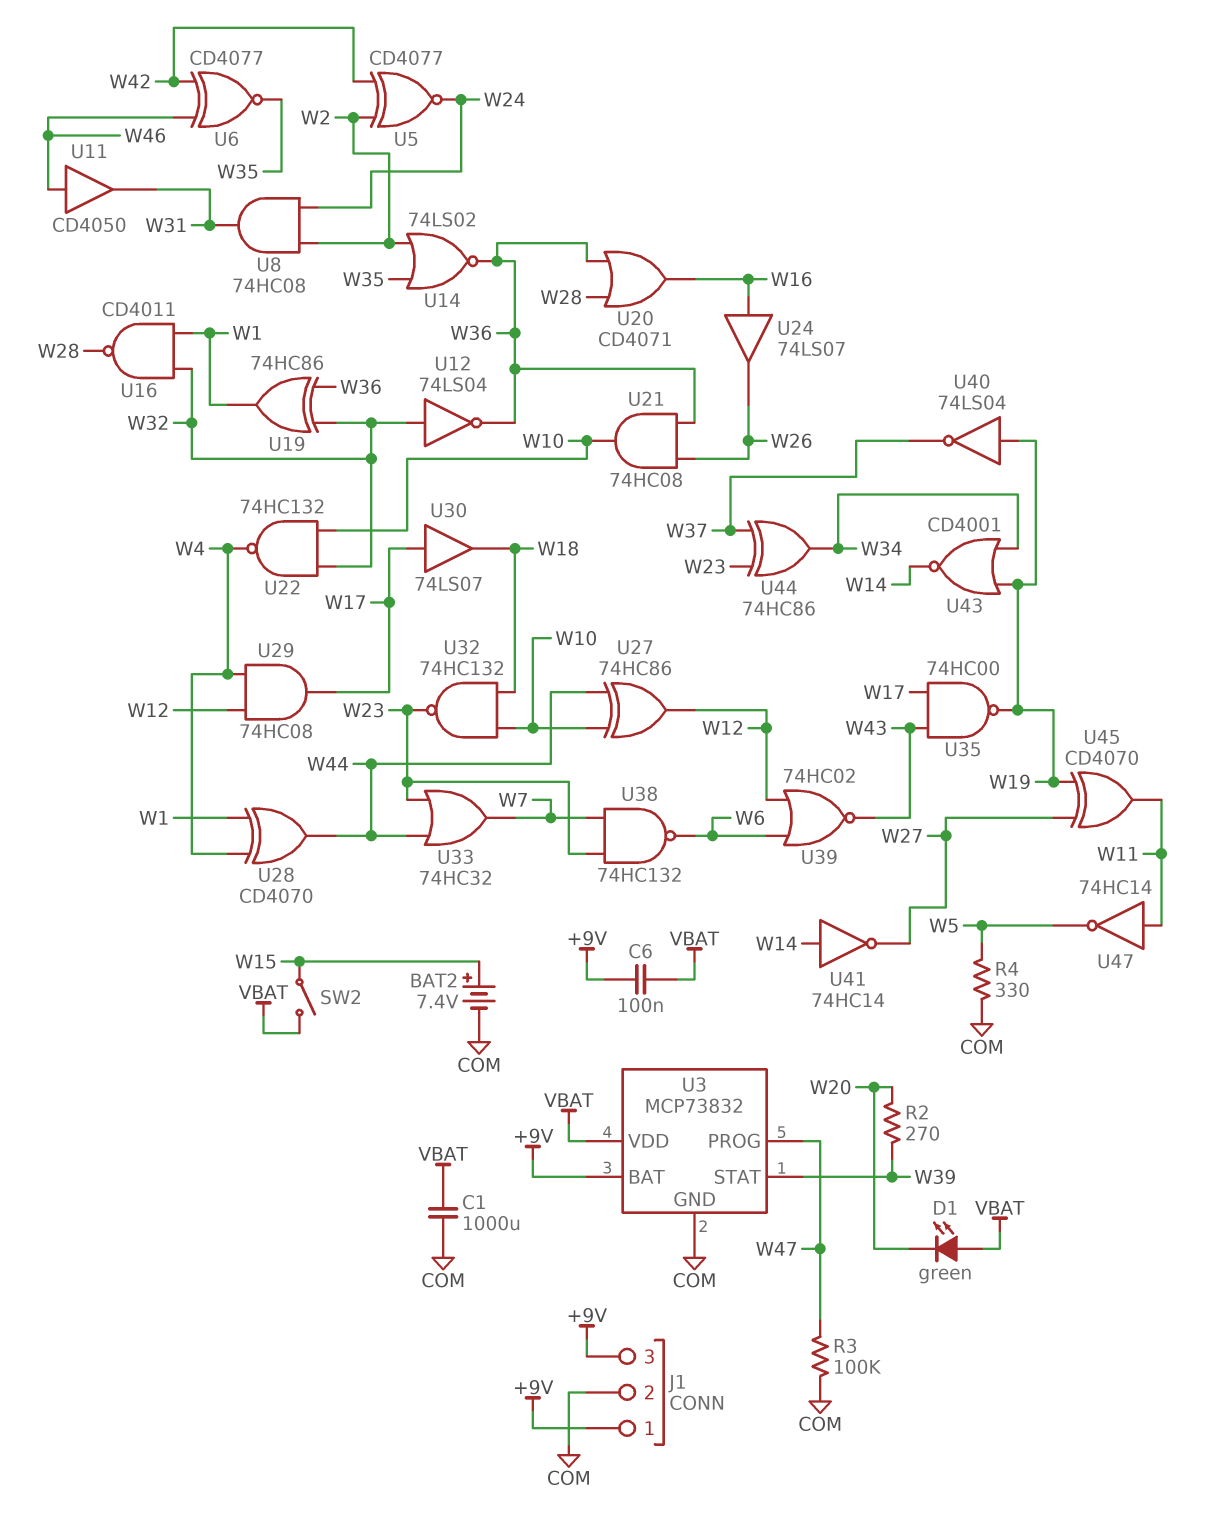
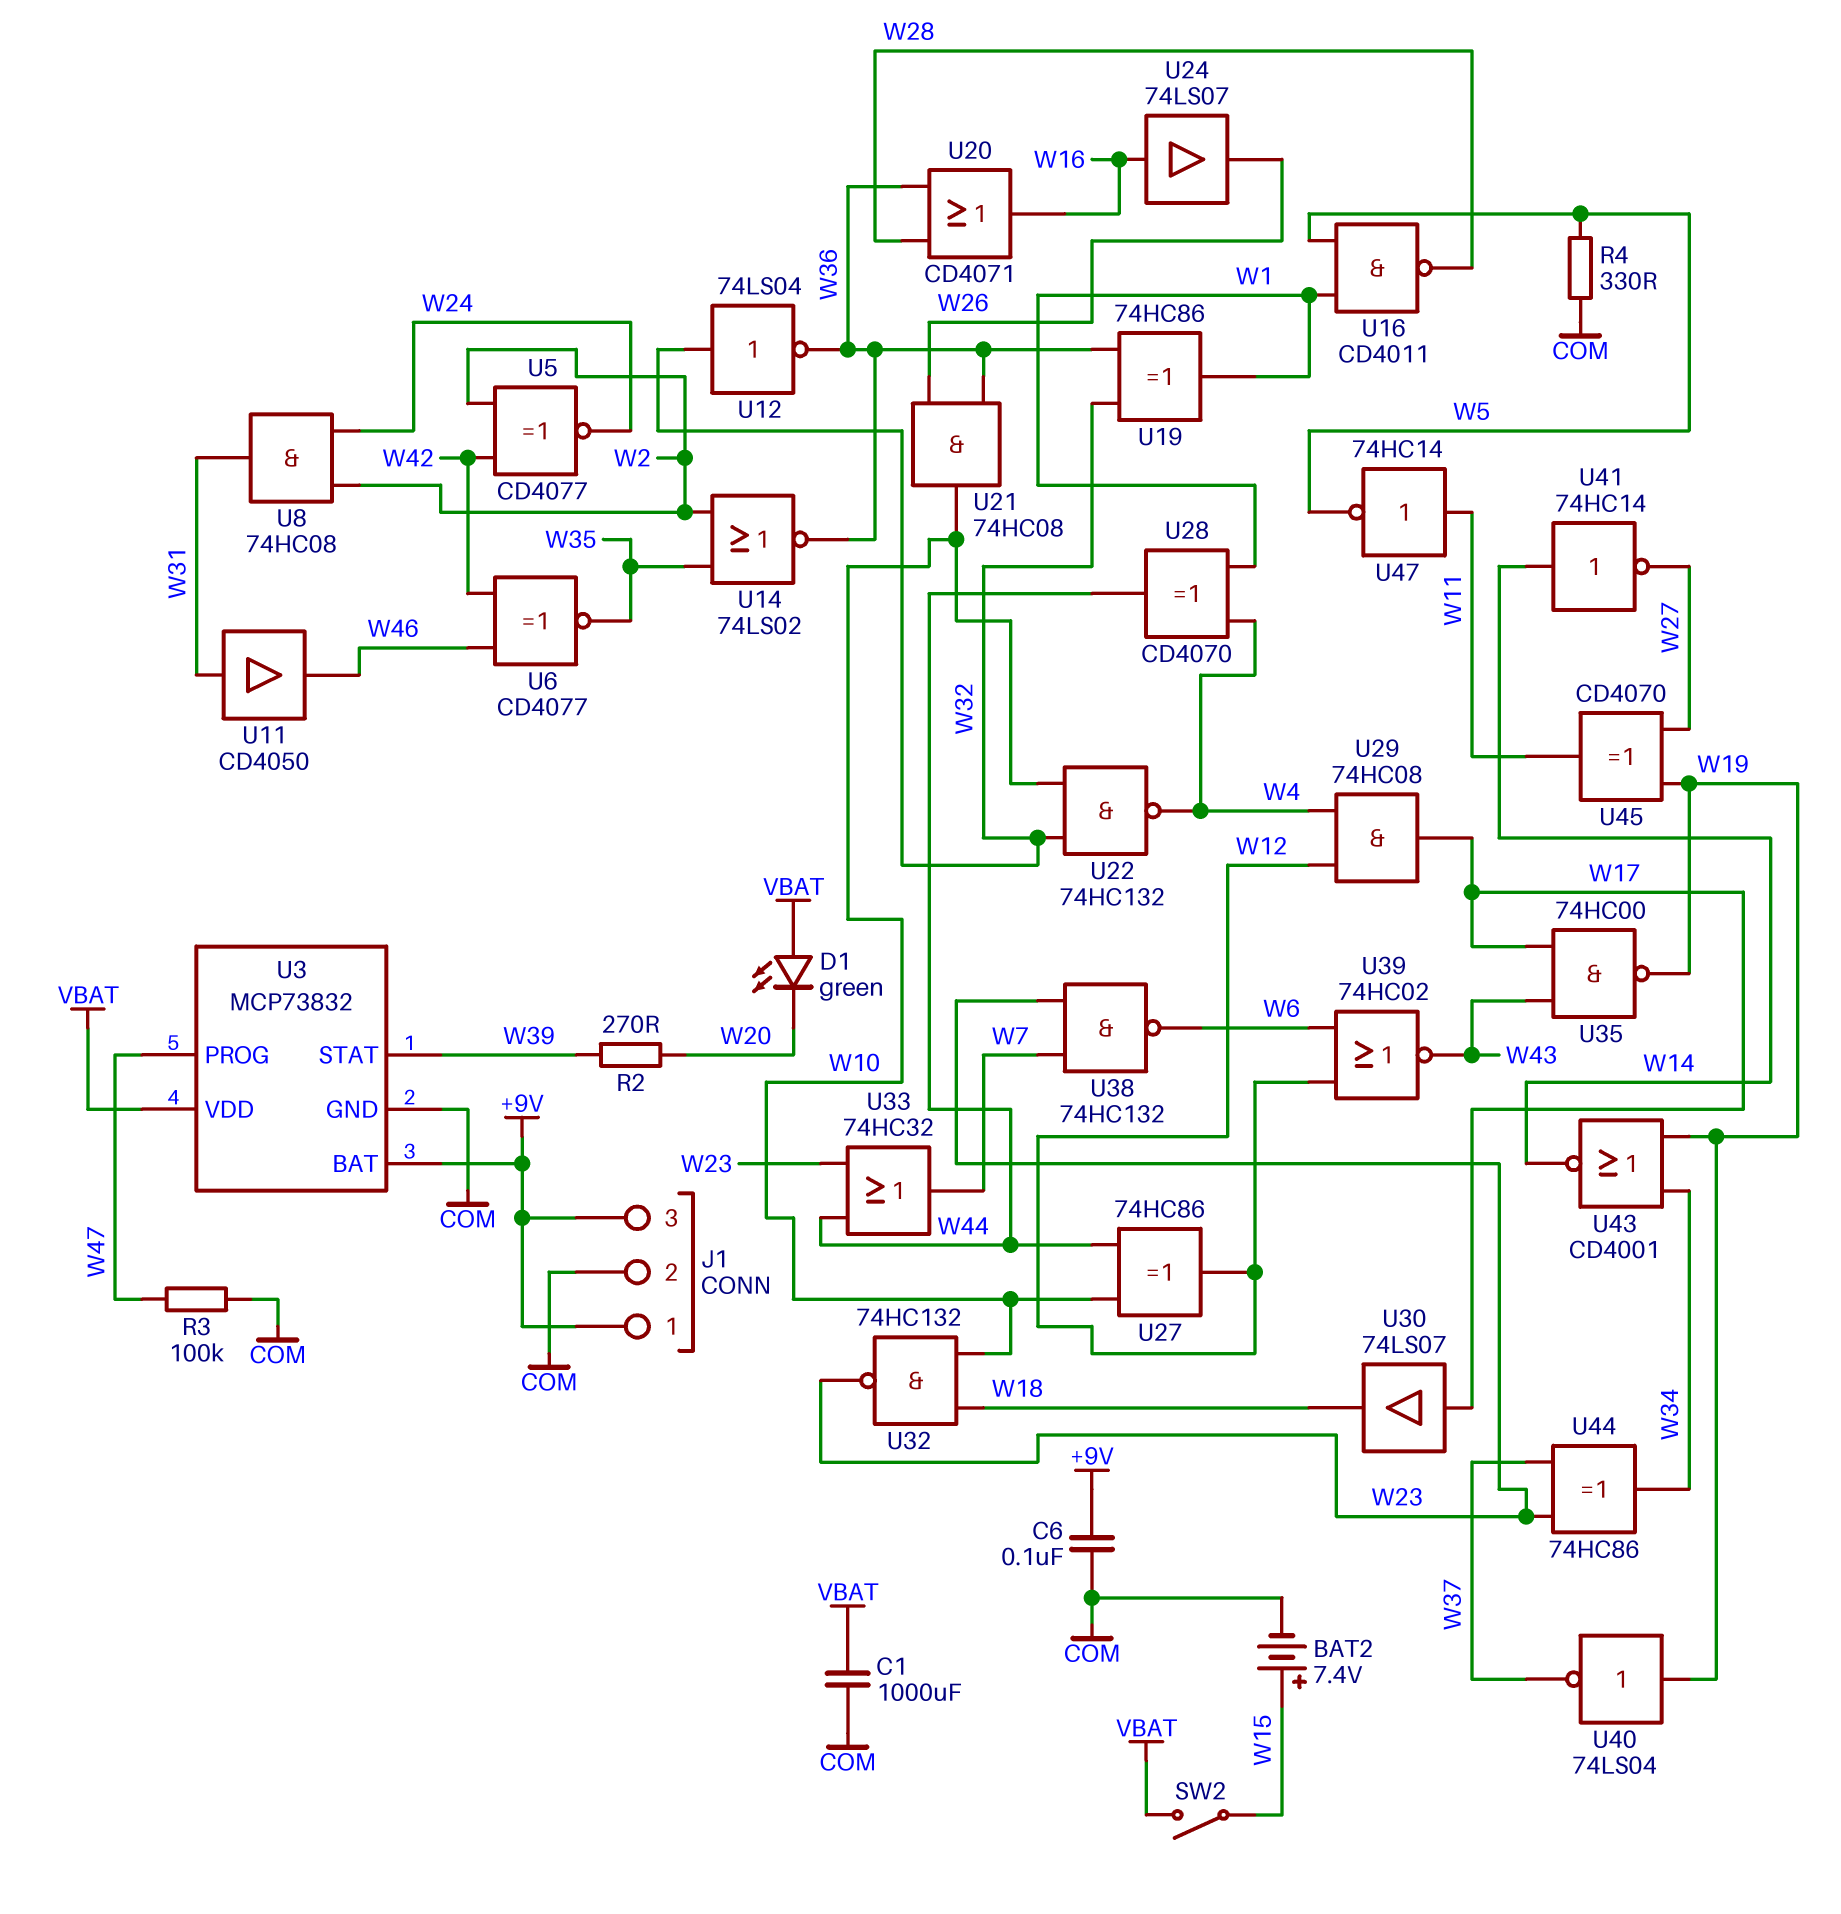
C6: 100nF (+9V, VBAT) -> 100nF (+9V, COM)
U11: buffer CD4050 (in W46, out W31) -> buffer CD4050 (in W31, out W46)
U16: NAND CD4011 (in W1, in W32, out W28) -> NAND CD4011 (in W1, in W5, out W28)

